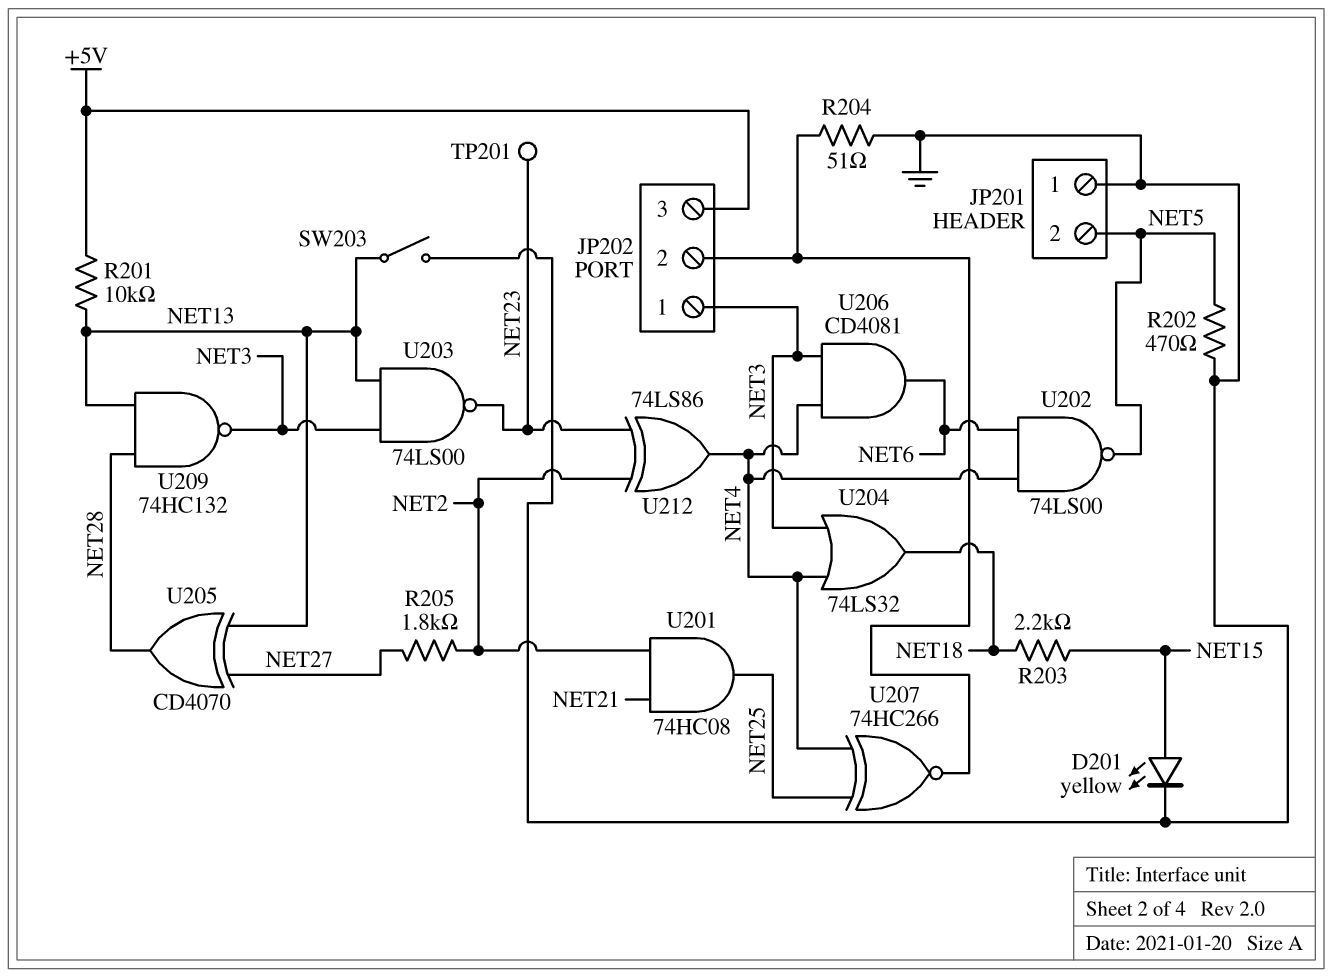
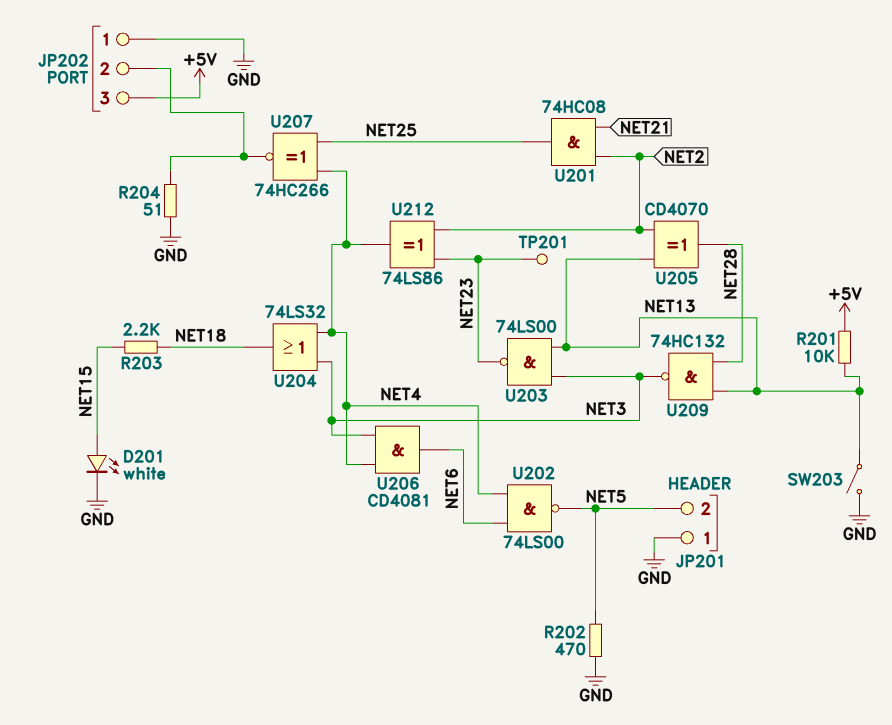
D201: LED yellow (A NET15, K GND) -> LED white (A NET15, K GND)
JP202 pin 1: NET3 -> GND
R205: 1.8k (NET2, NET27) -> none
U205: XOR CD4070 (in NET13, in NET27, out NET28) -> XOR CD4070 (in NET2, in NET13, out NET28)

